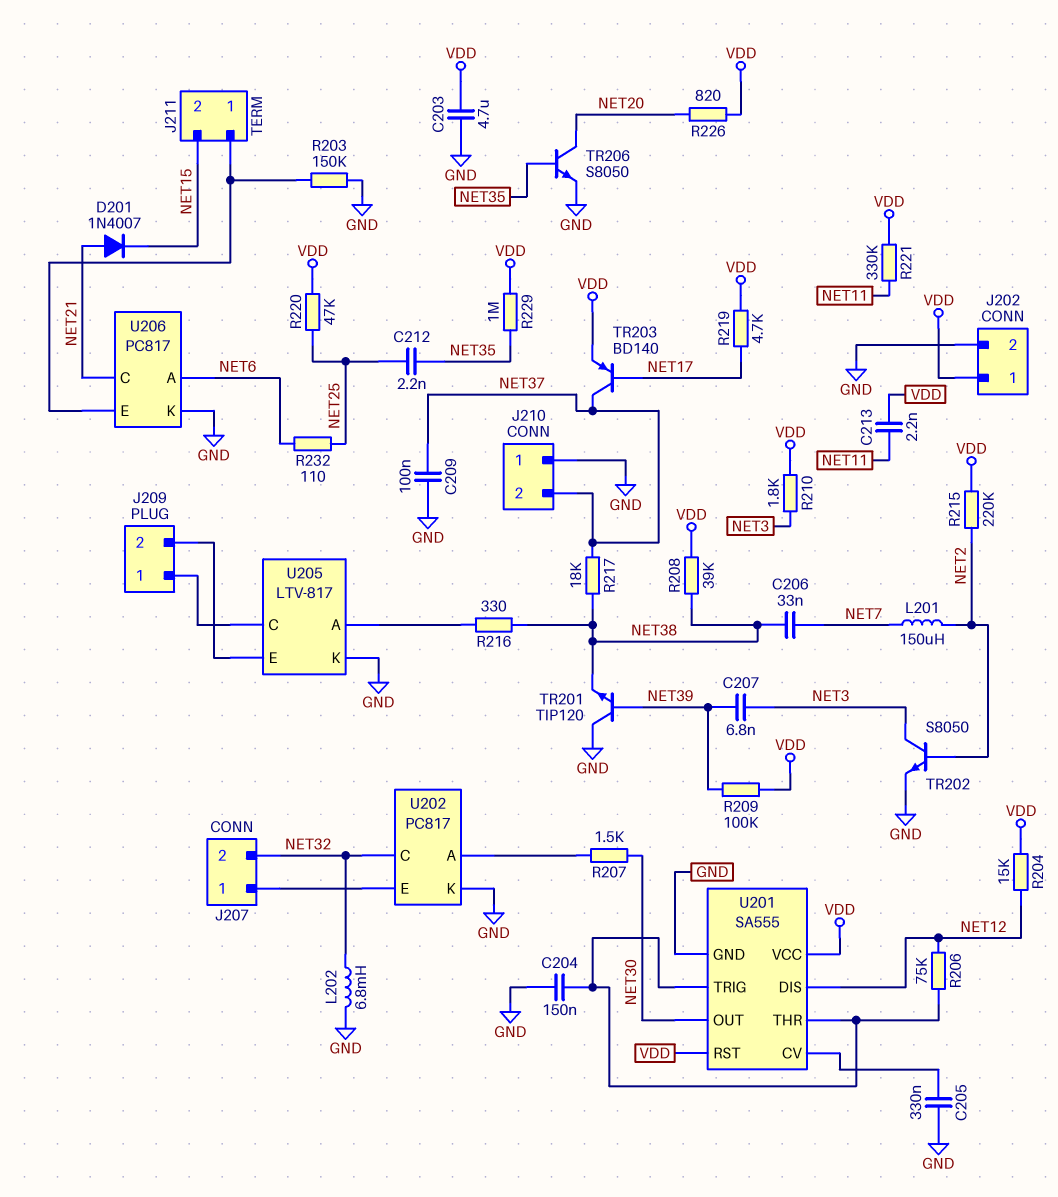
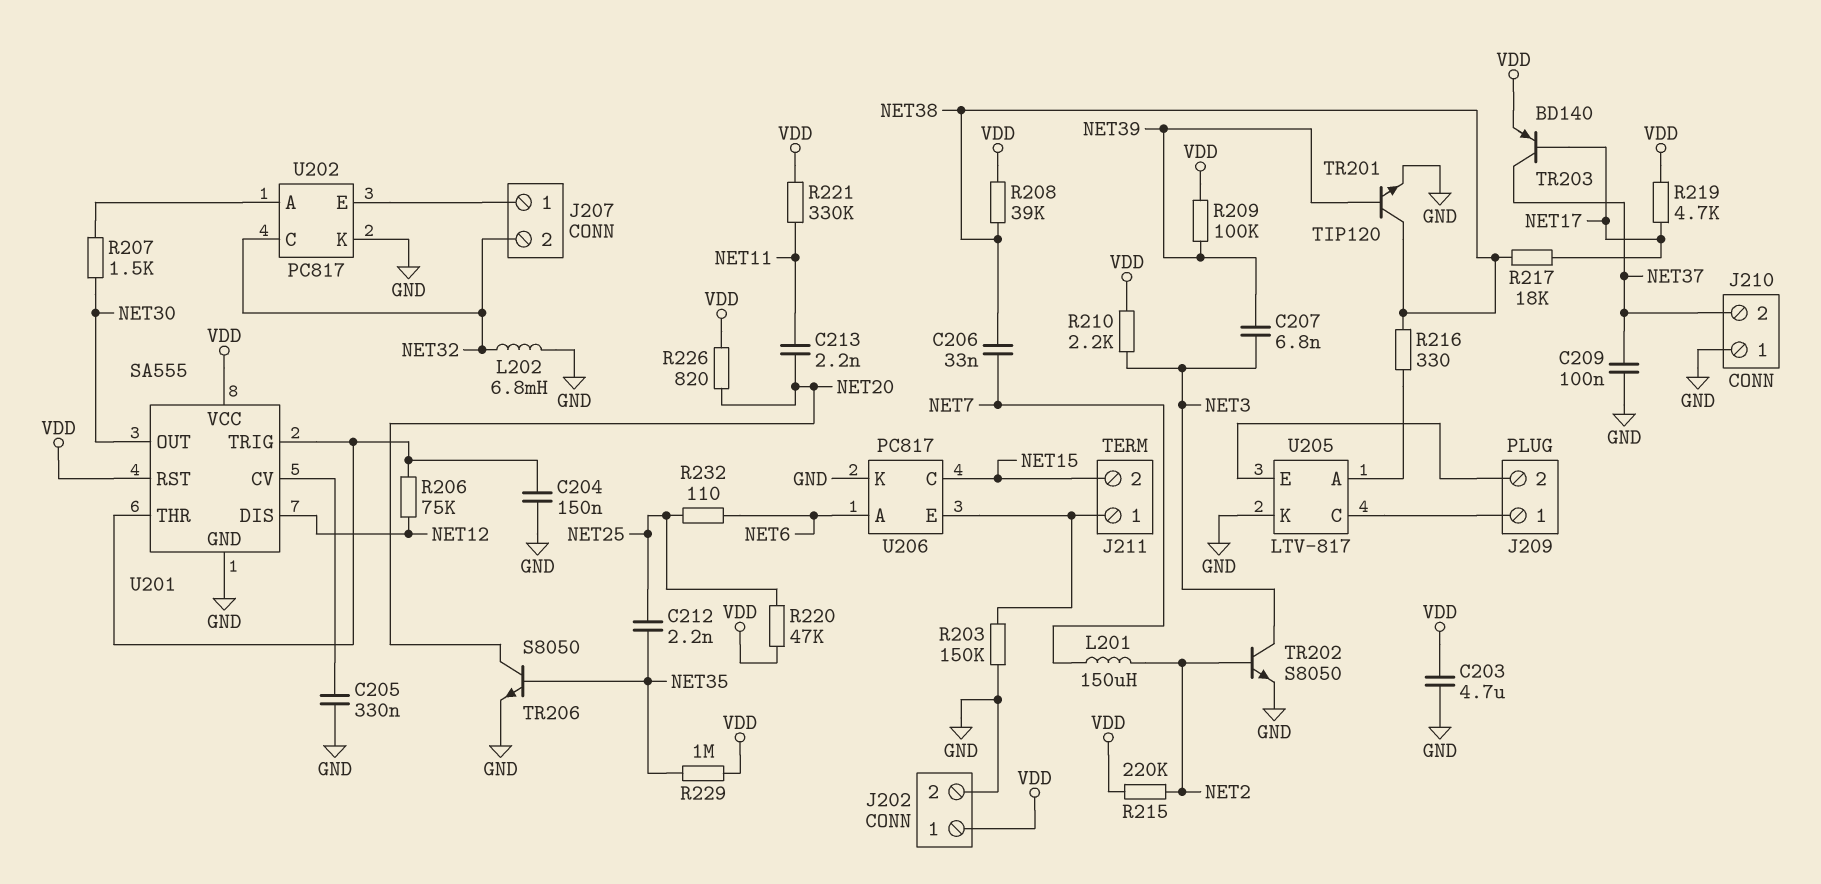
C213: 2.2nF (NET11, VDD) -> 2.2nF (NET11, NET20)
D201: diode 1N4007 (A NET21, K NET15) -> none
R204: 15k (NET12, VDD) -> none
R210: 1.8k (NET3, VDD) -> 2.2k (NET3, VDD)
R217: 18k (NET37, NET38) -> 18k (NET17, NET38)
TR201: NPN TIP120 (B NET39, C GND, E NET38) -> NPN TIP120 (B NET39, C NET38, E GND)
U206 pin C: NET21 -> NET15

